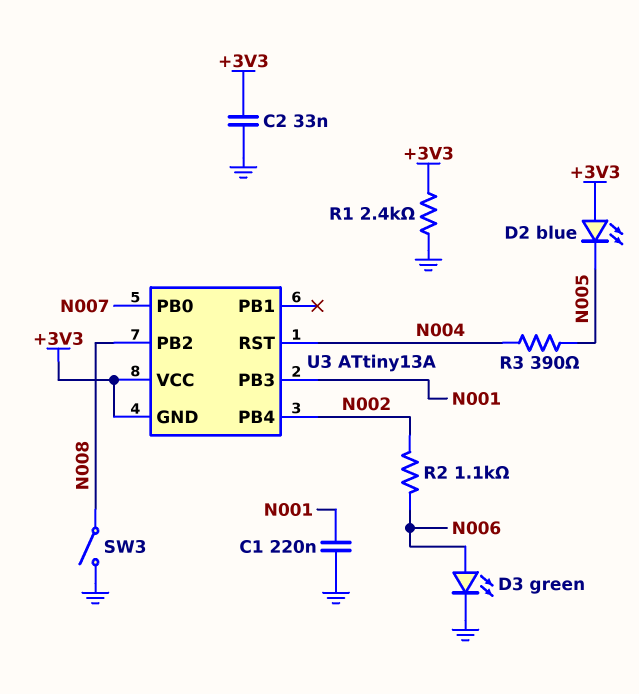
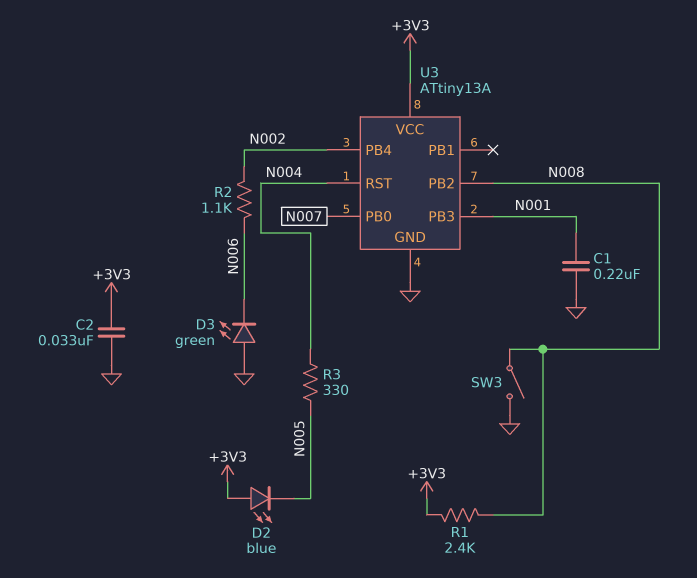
D3: LED green (A N006, K GND) -> LED green (A GND, K N006)
R1: 2.4k (+3V3, GND) -> 2.4k (+3V3, N008)
R3: 390 (N004, N005) -> 330 (N004, N005)
U3 pin GND: +3V3 -> GND

